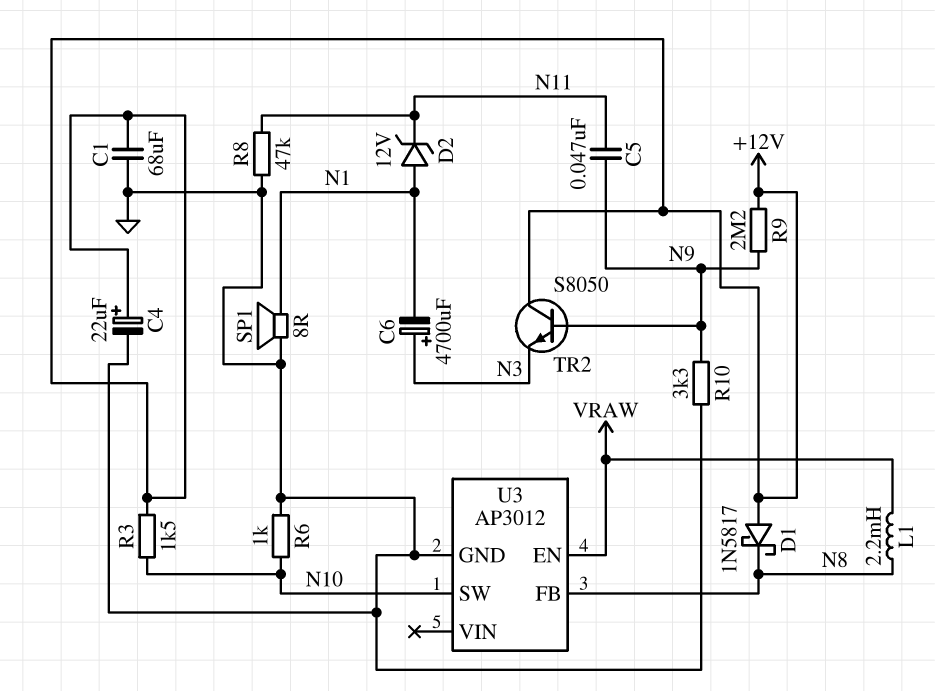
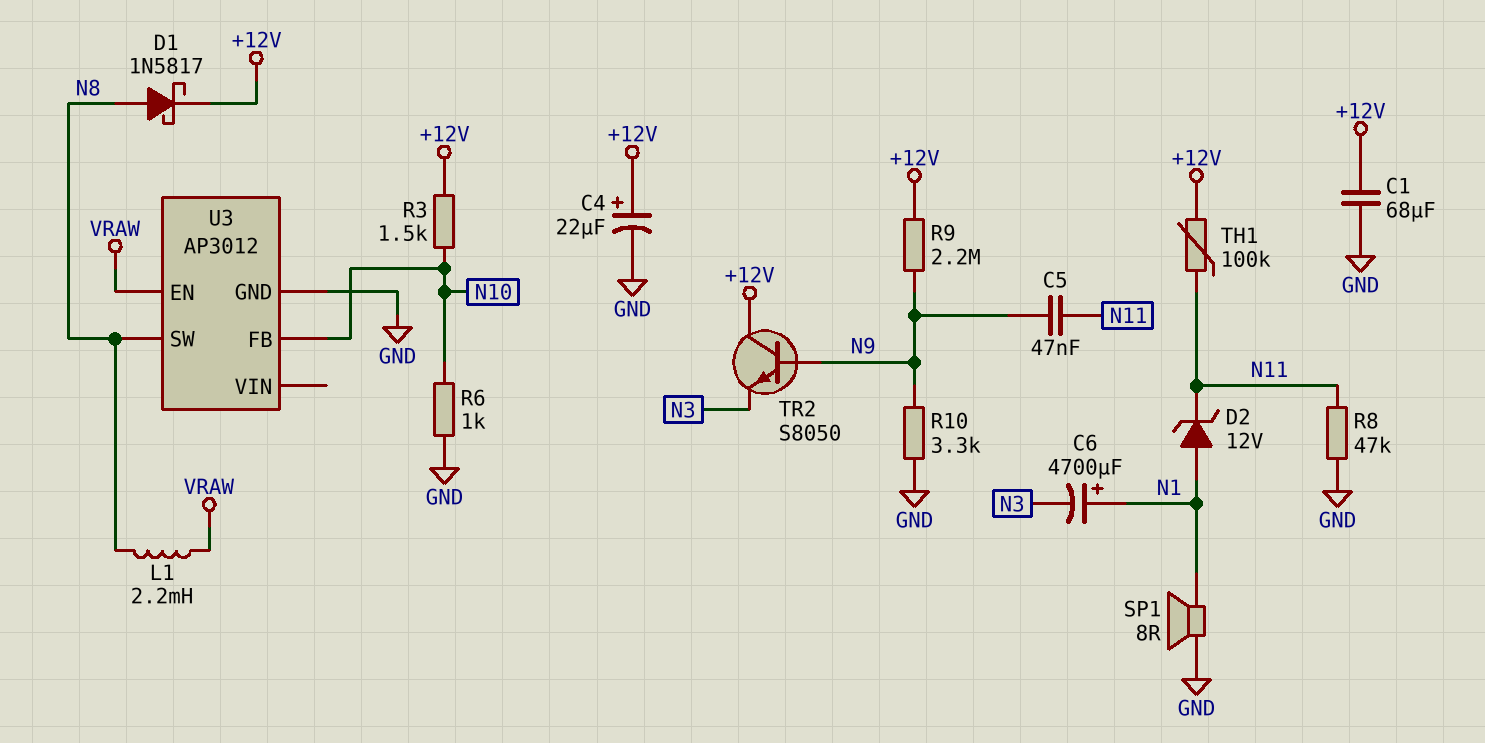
C6: 4700uF (plus N3, minus N1) -> 4700uF (plus N1, minus N3)
D1: schottky 1N5817 (A +12V, K N8) -> schottky 1N5817 (A N8, K +12V)
TH1: none -> 100k (+12V, N11)
U3 pin FB: N8 -> N10
U3 pin SW: N10 -> N8

